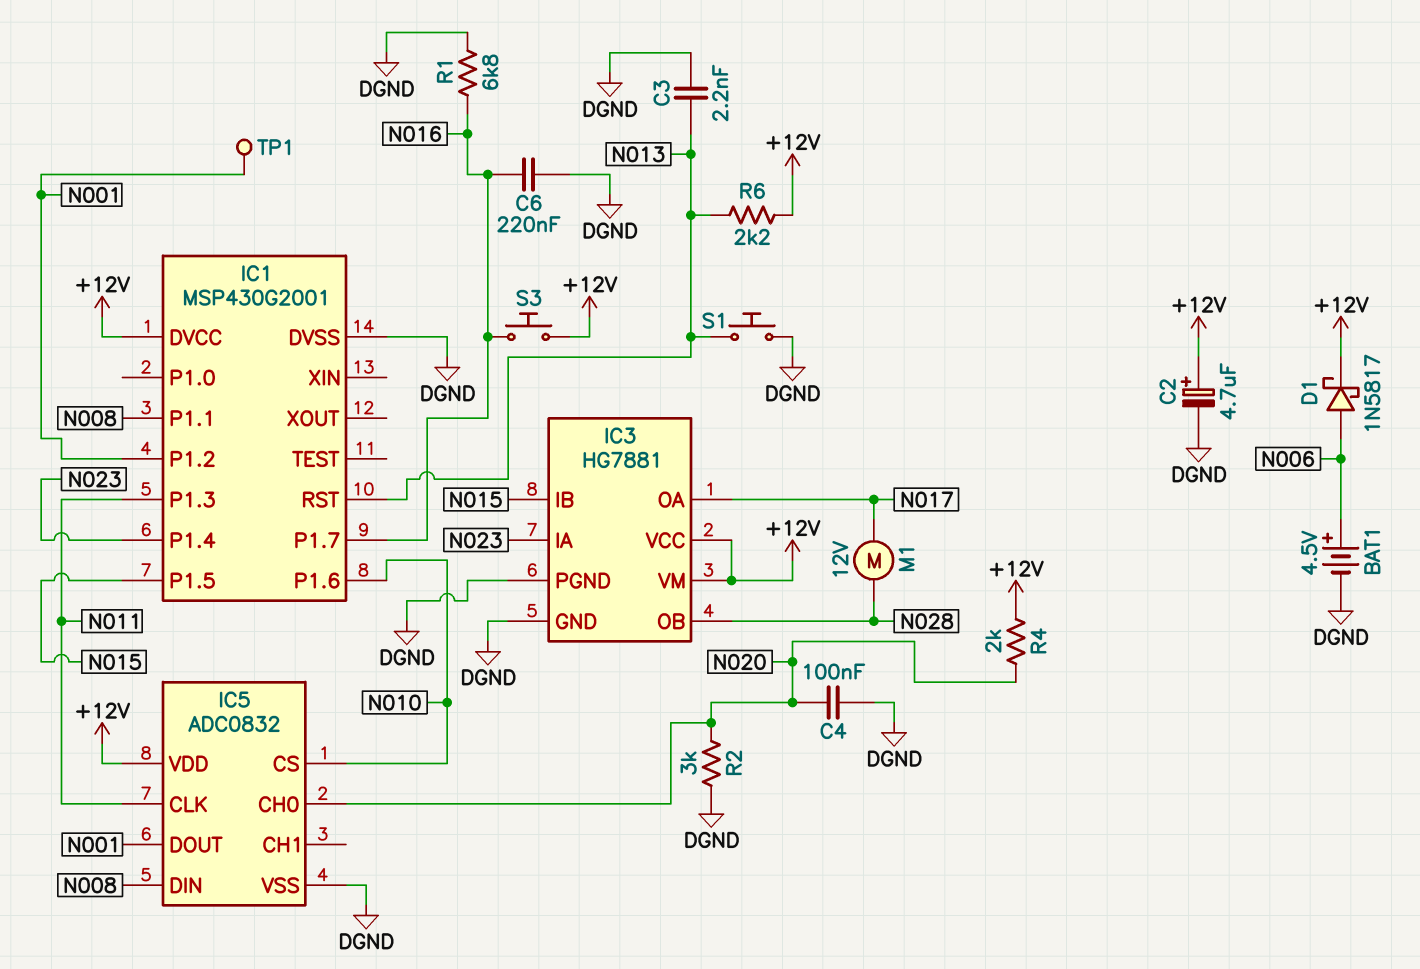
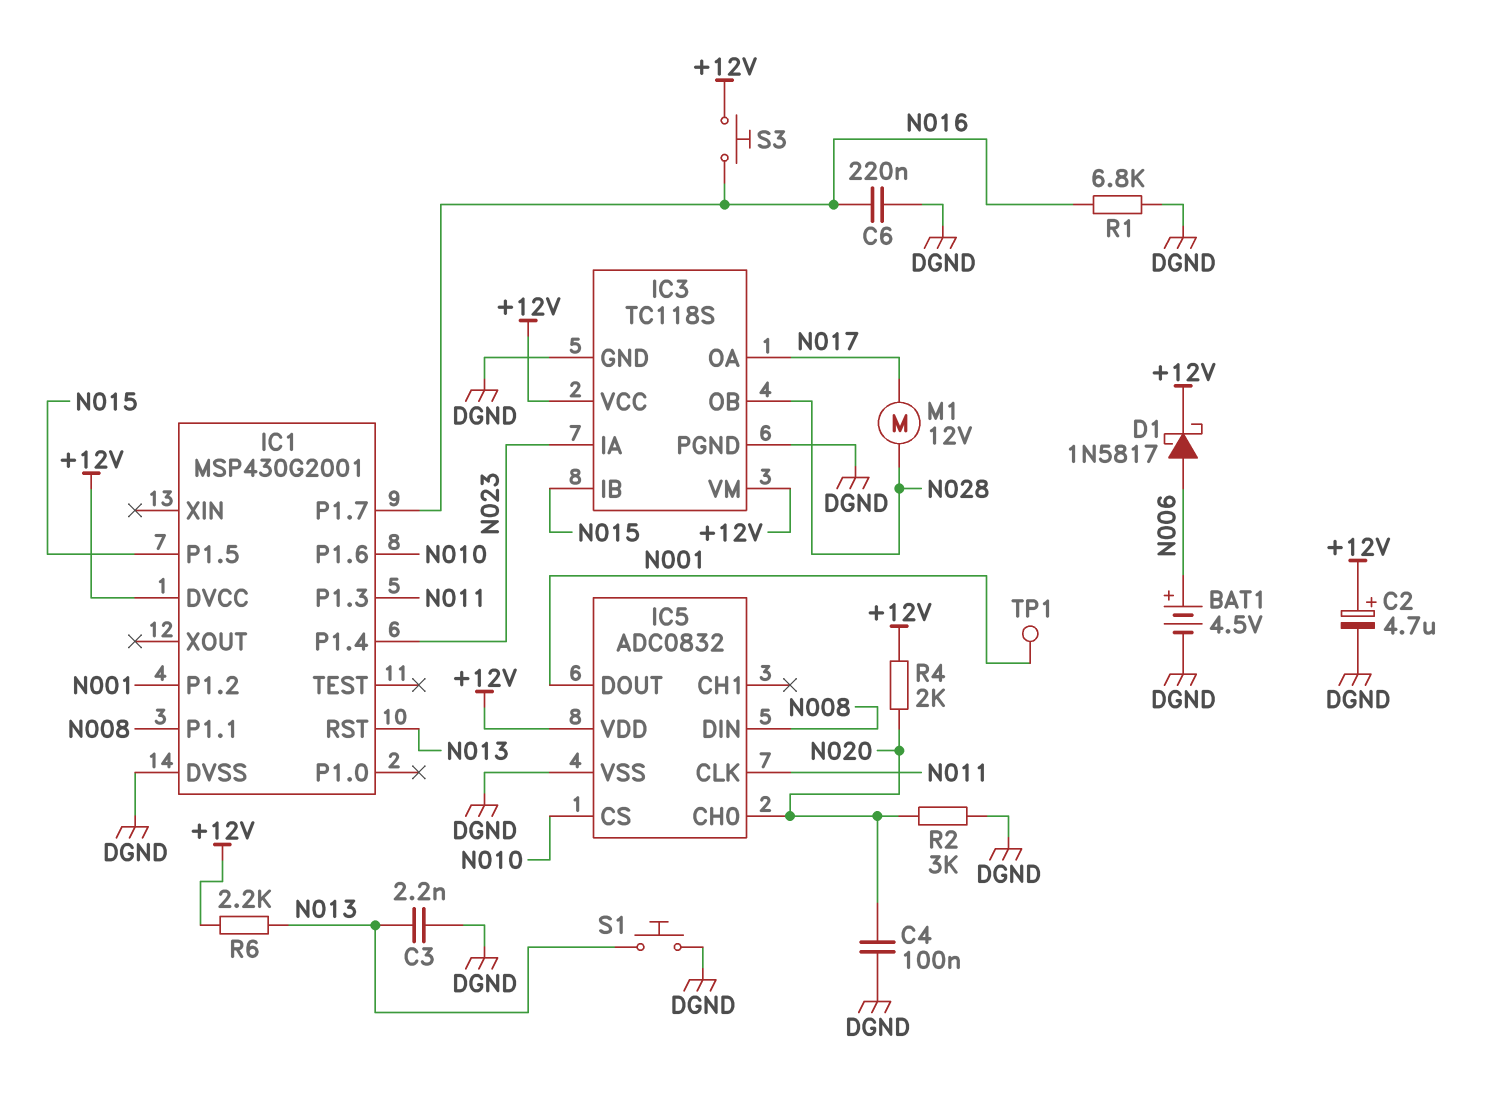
IC3: HG7881 -> TC118S

